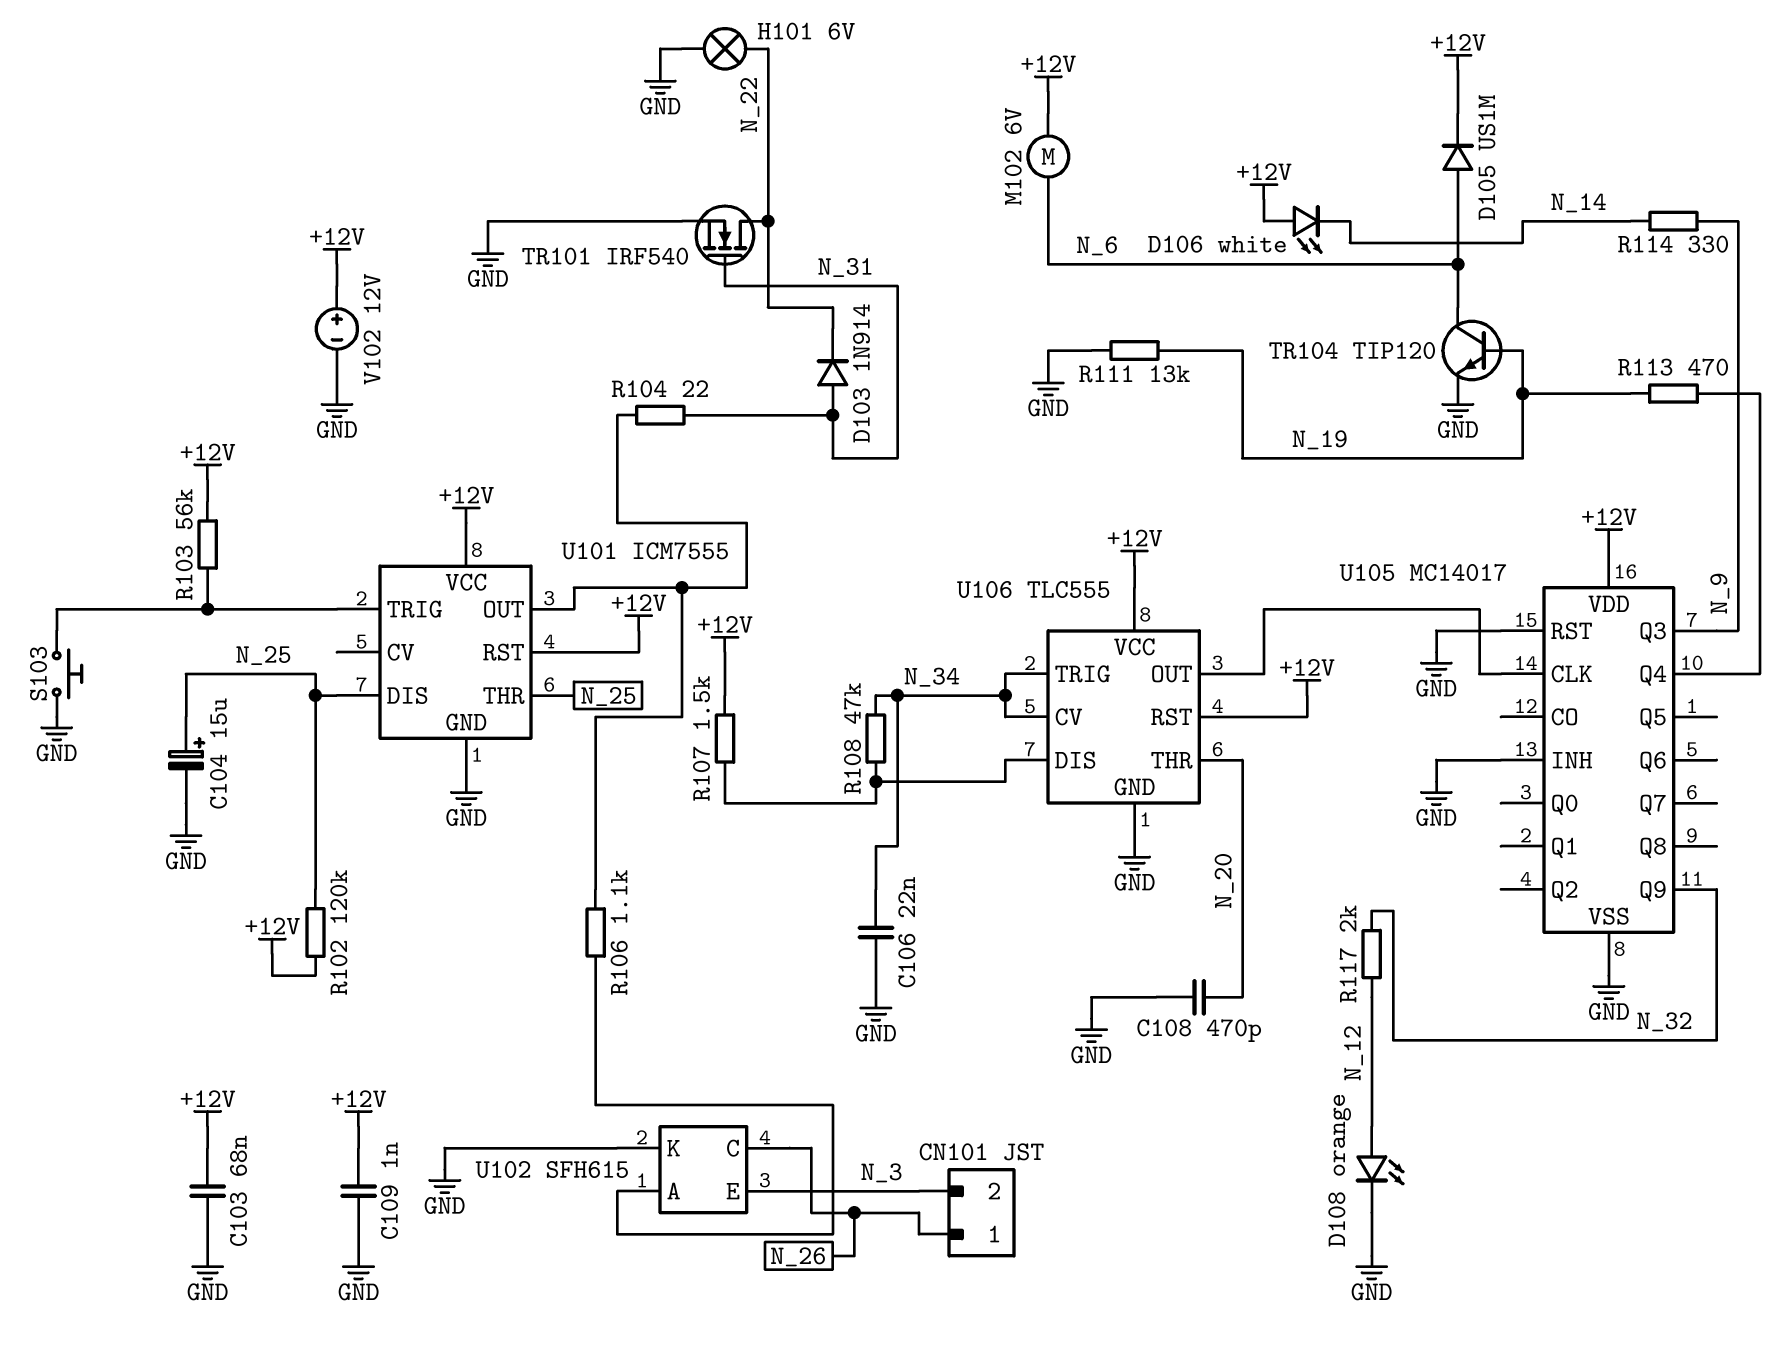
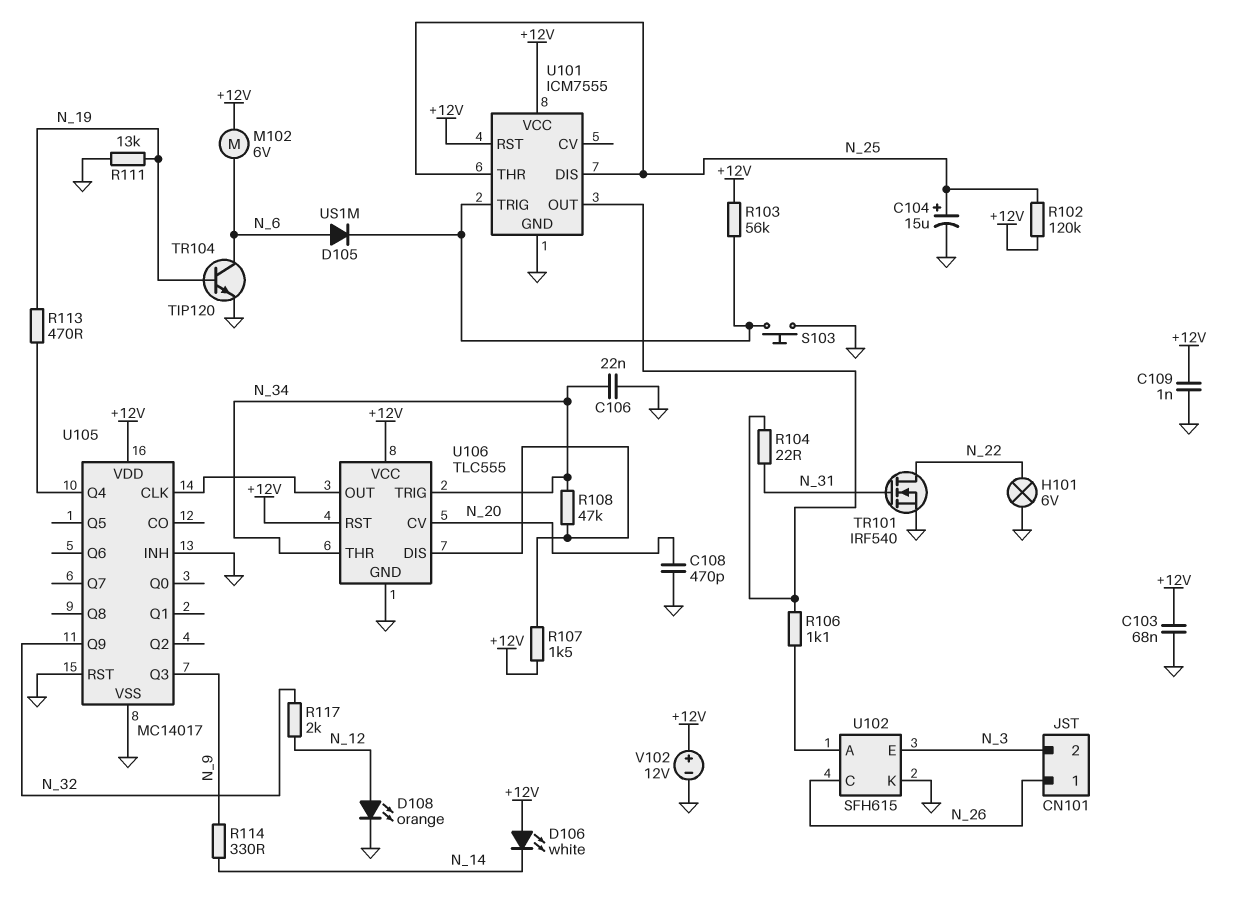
D103: diode 1N914 (A N_31, K N_22) -> none
D105: diode US1M (A N_6, K +12V) -> diode US1M (A N_6, K U101/TRIG)
U106 pin CV: N_34 -> N_20
U106 pin THR: N_20 -> N_34

